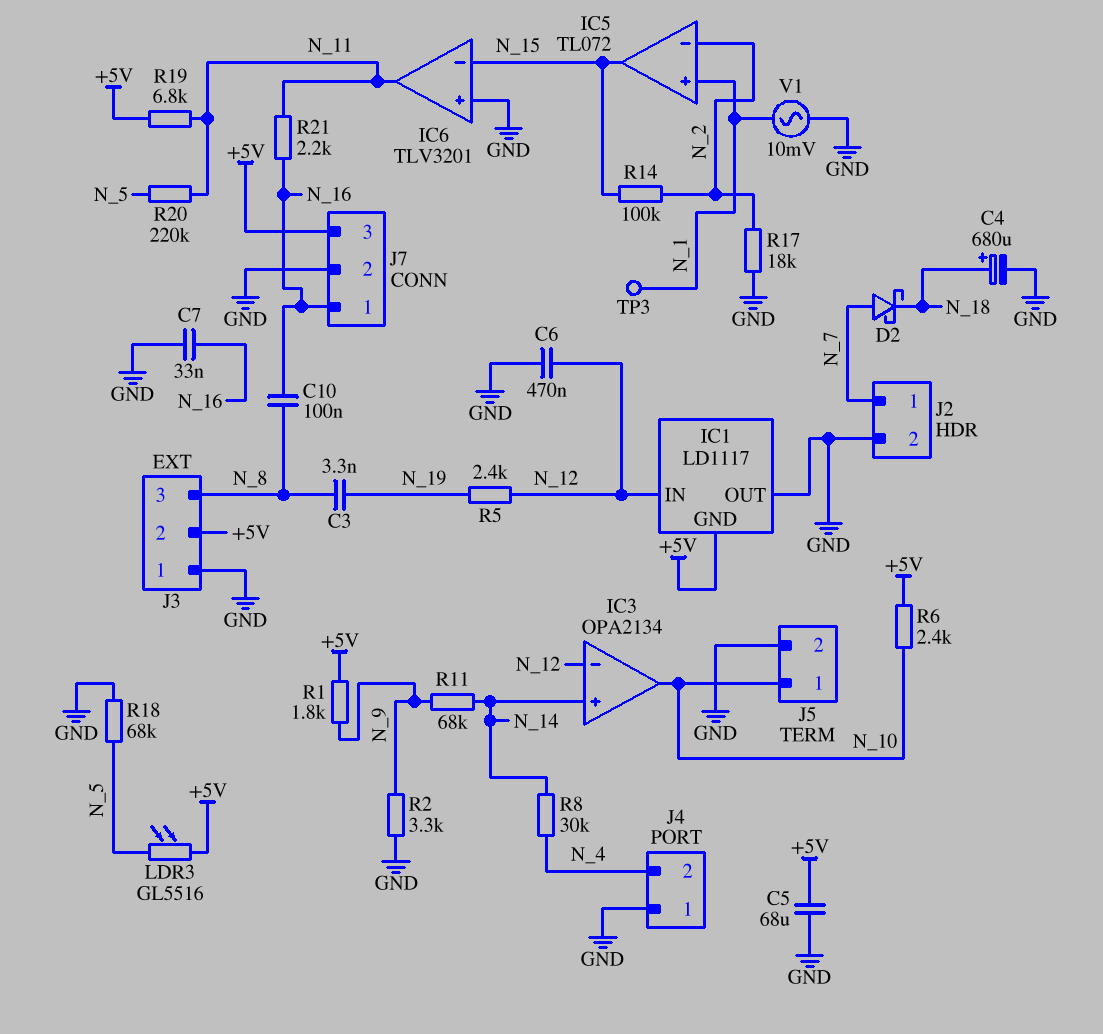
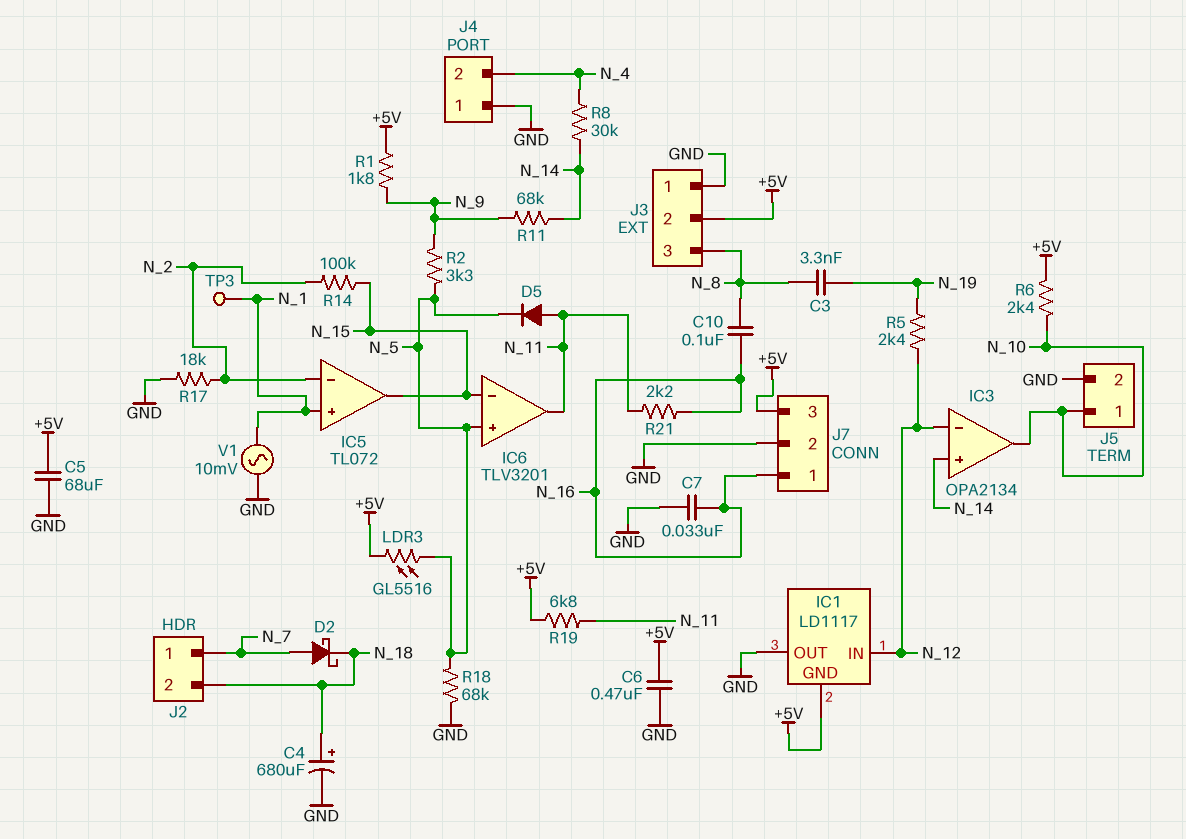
C6: 470nF (GND, N_12) -> 470nF (+5V, GND)
D5: none -> diode (A N_11, K N_5)
IC6 pin in+: GND -> N_5
J2 pin 2: GND -> N_18
R2: 3.3k (GND, N_9) -> 3.3k (N_5, N_9)
R20: 220k (N_5, N_11) -> none

